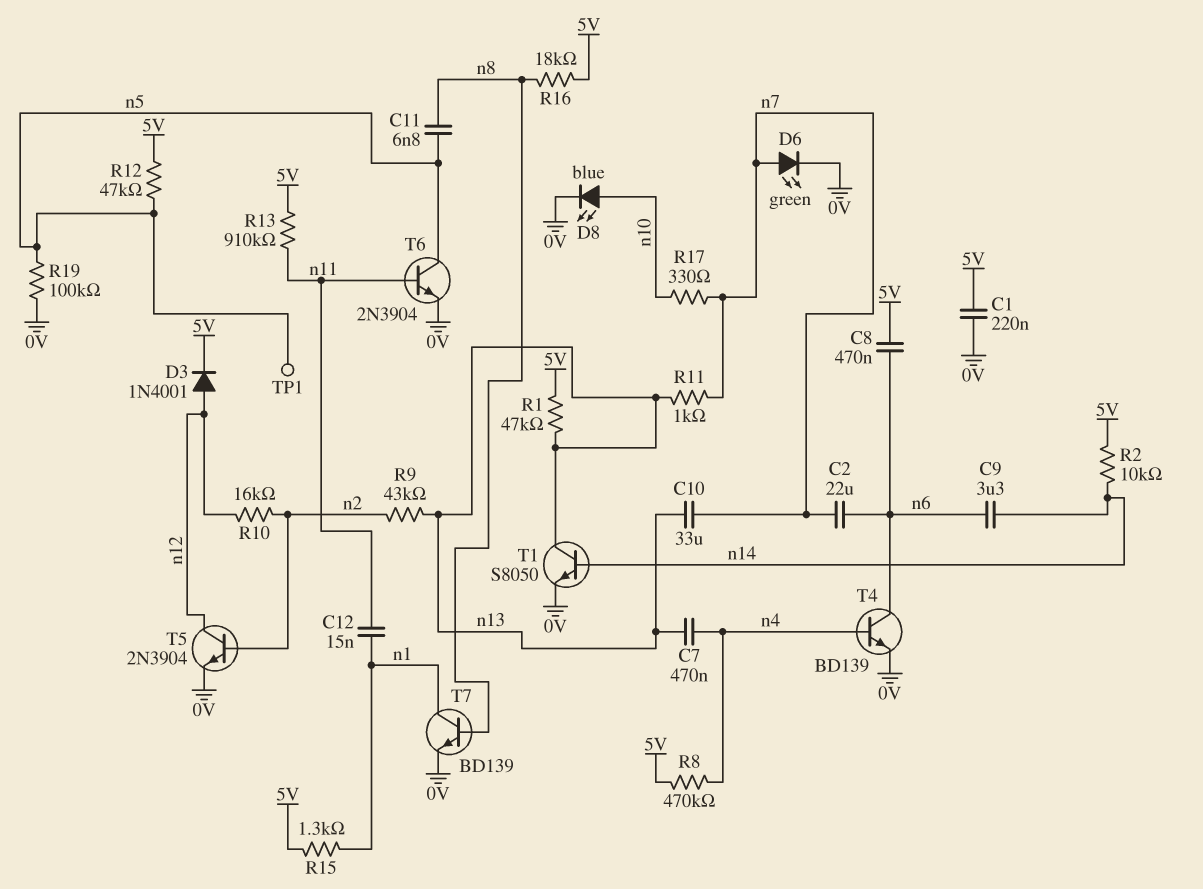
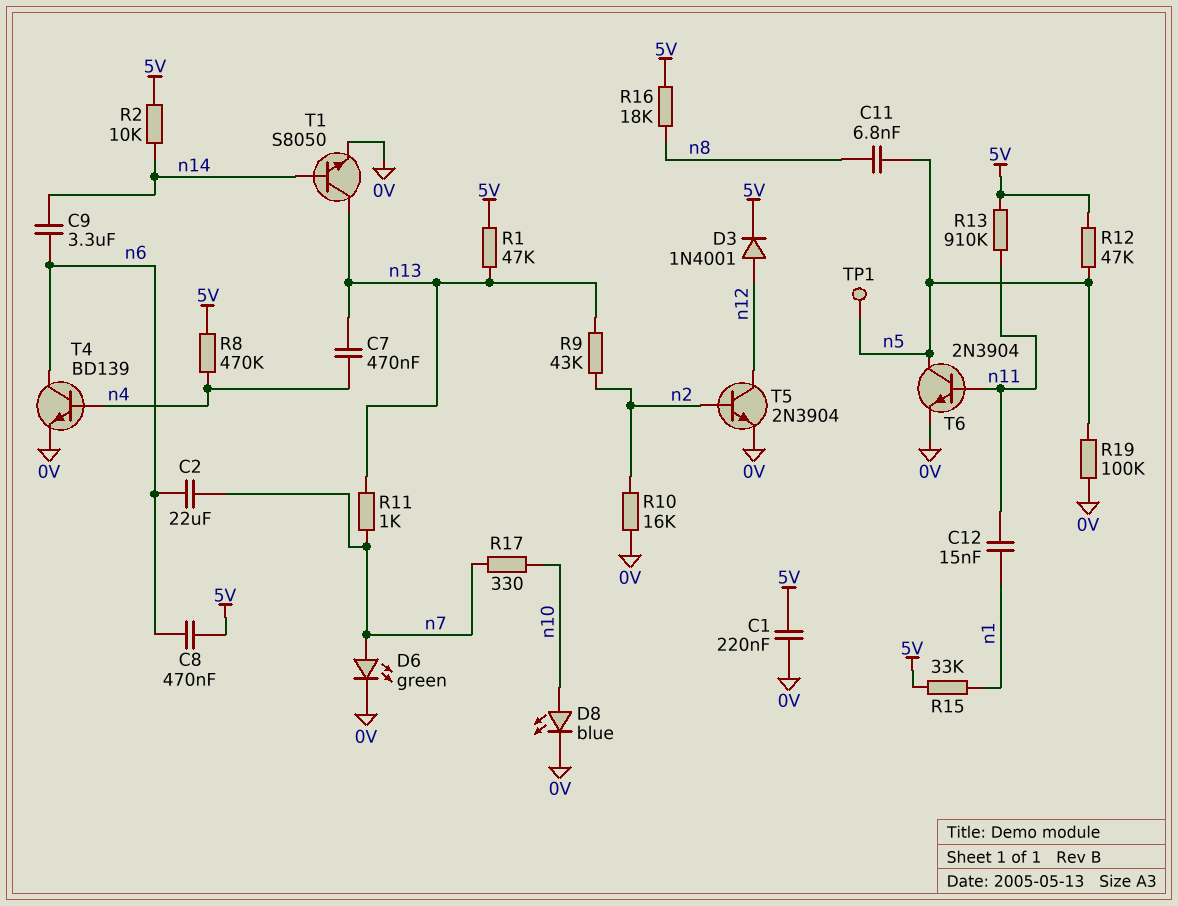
C10: 33uF (n7, n13) -> none
R10: 16k (n2, n12) -> 16k (0V, n2)
R15: 1.3k (5V, n1) -> 33k (5V, n1)
T7: NPN BD139 (B n8, C n1, E 0V) -> none

